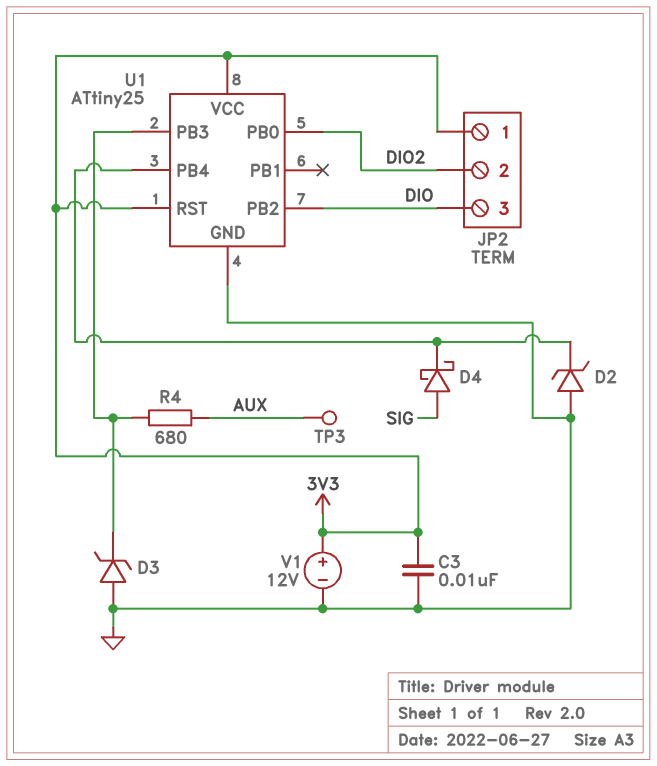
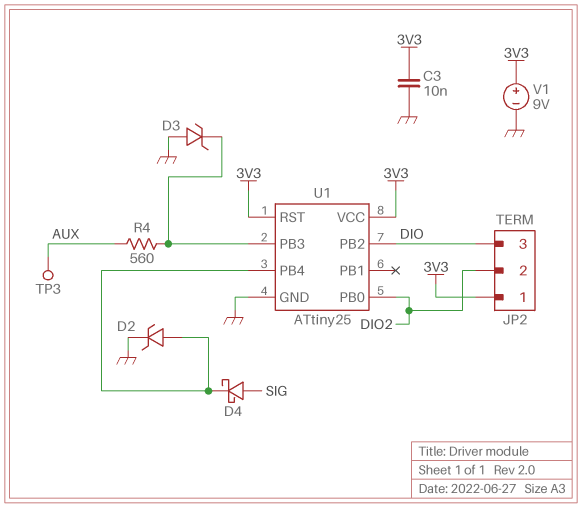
D2: zener (A GND, K U1/PB4) -> zener (A U1/PB4, K GND)
R4: 680 (AUX, U1/PB3) -> 560 (AUX, U1/PB3)
V1: 12V (plus 3V3, minus GND) -> 9V (plus 3V3, minus GND)

